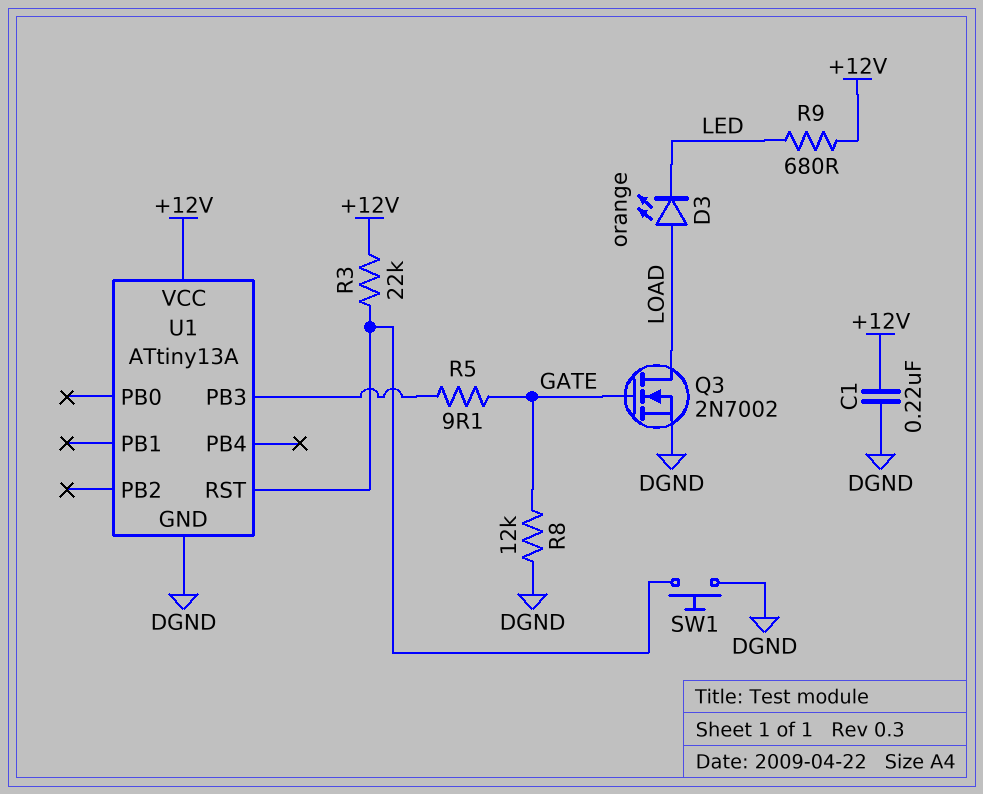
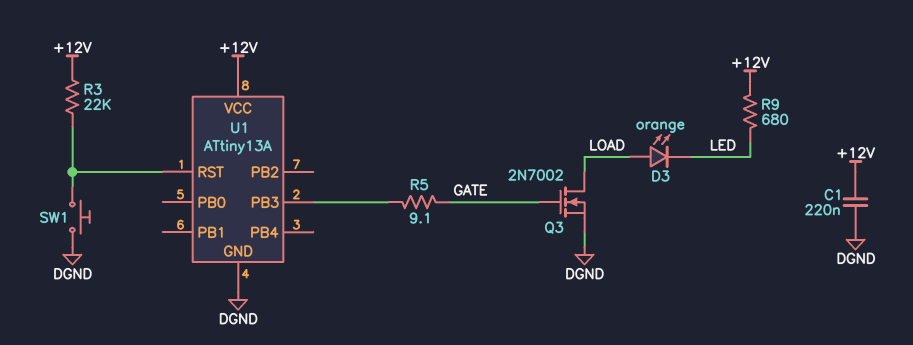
R8: 12k (DGND, GATE) -> none

